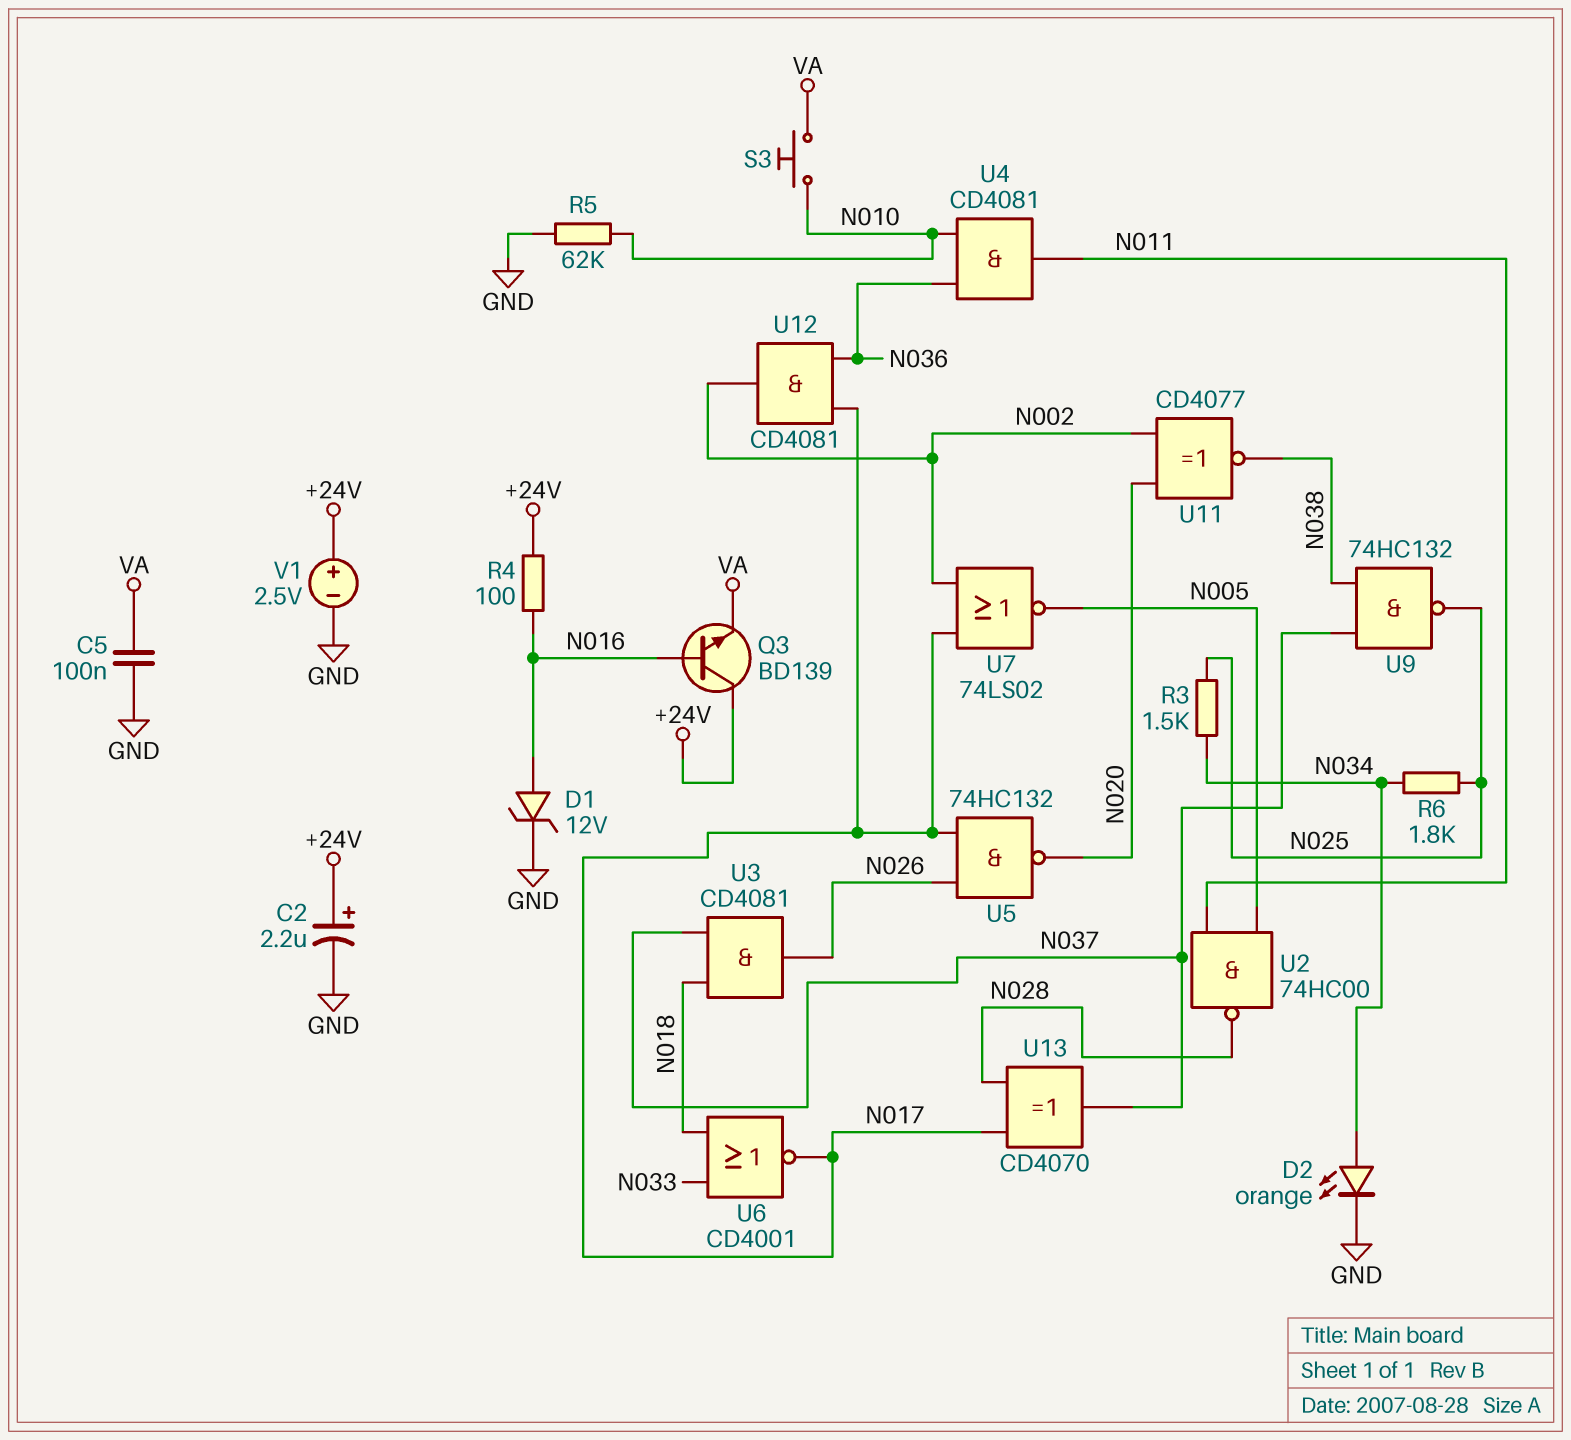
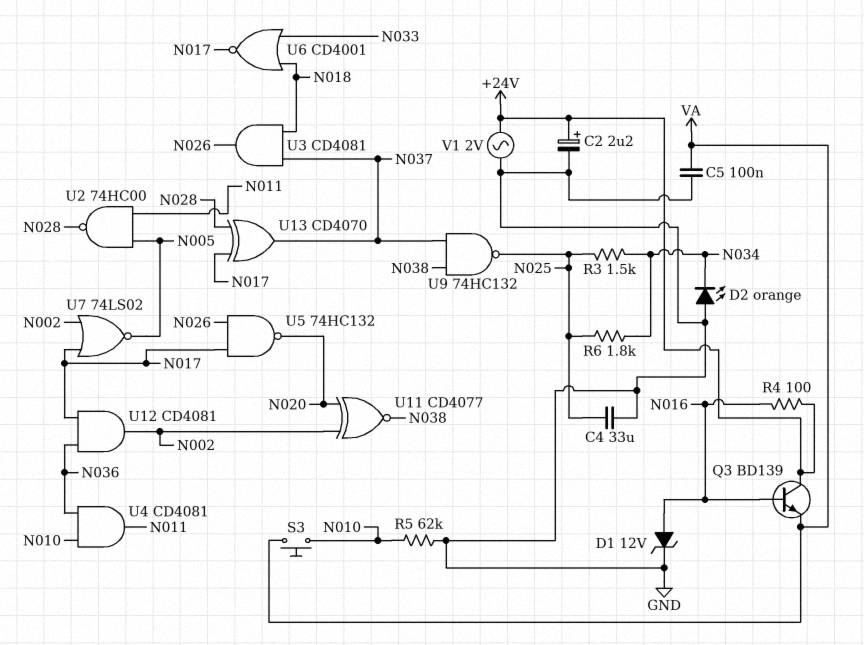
C4: none -> 33uF (GND, N025)
D2: LED orange (A N034, K GND) -> LED orange (A GND, K N034)
V1: 2.5V (plus +24V, minus GND) -> AC 2V (+24V, GND)

